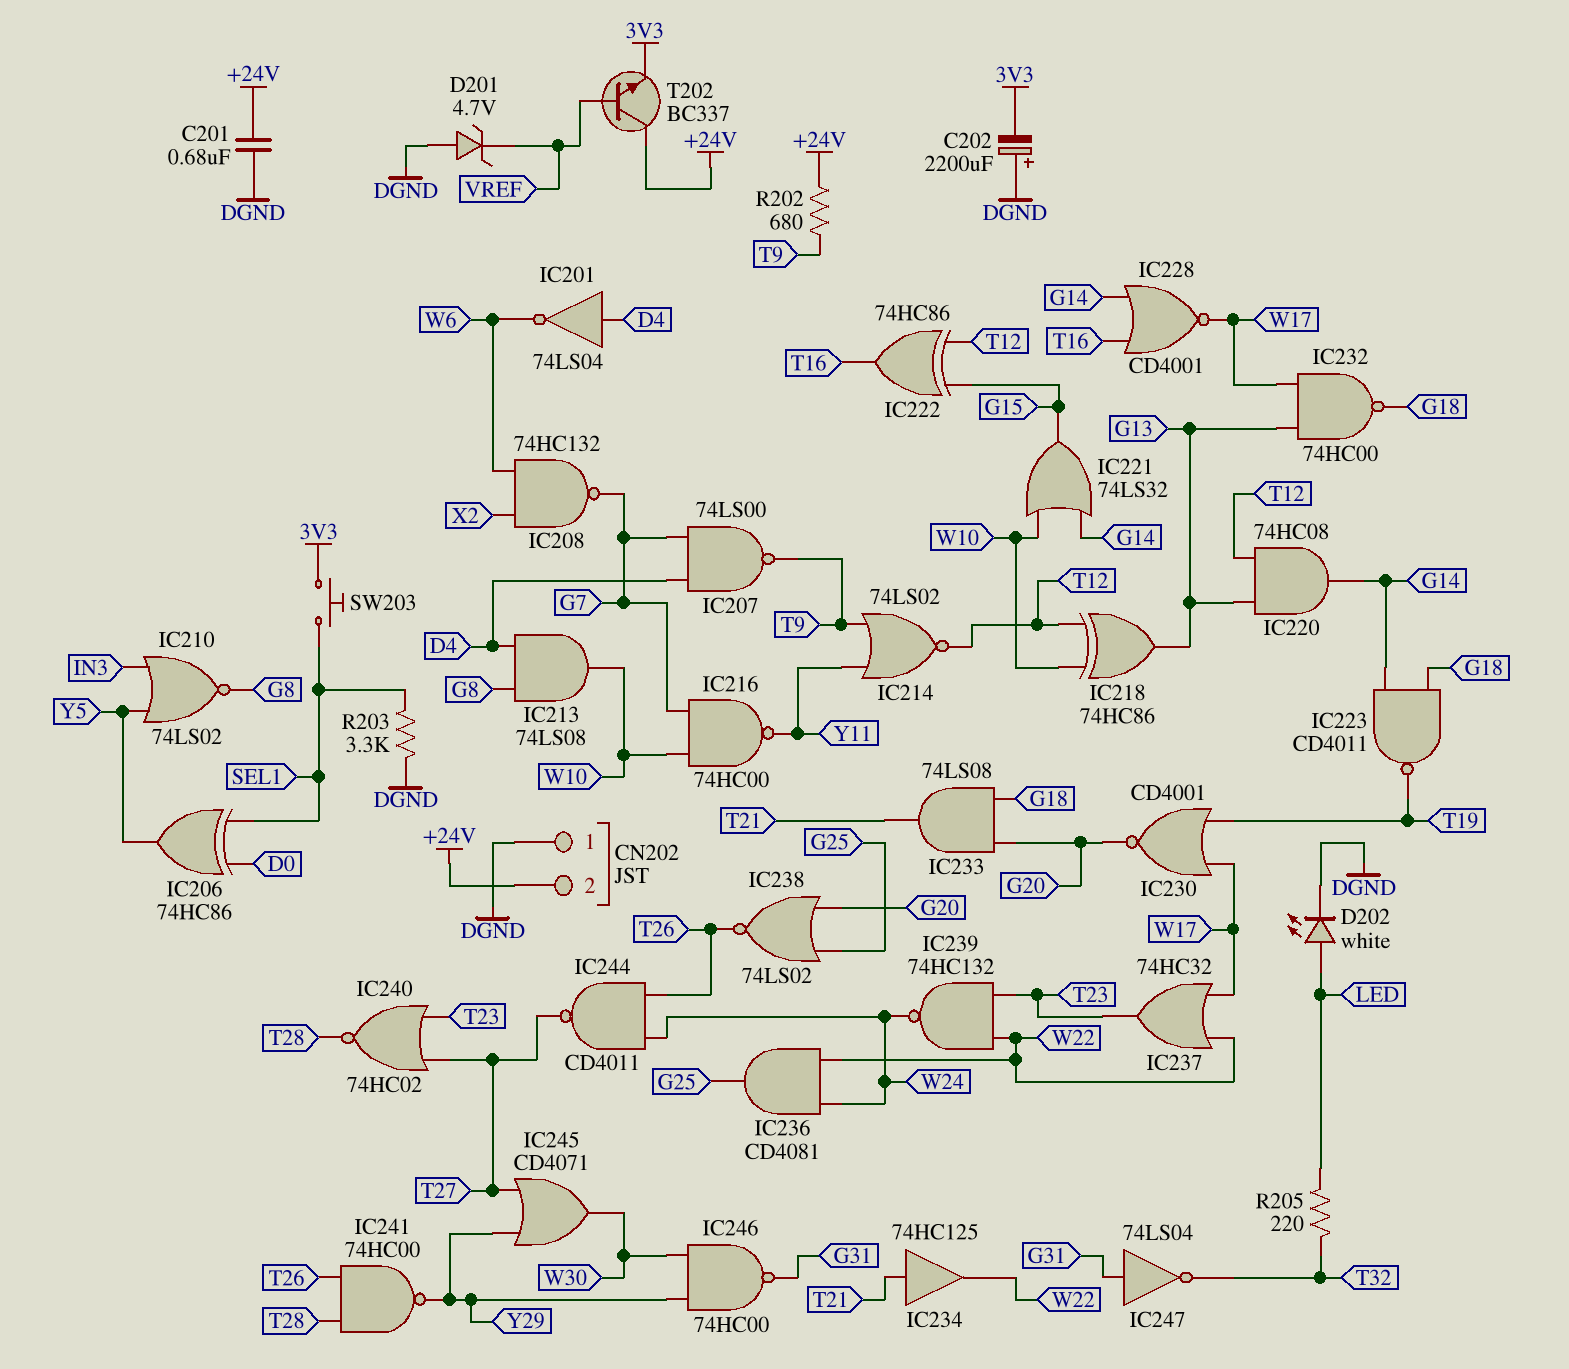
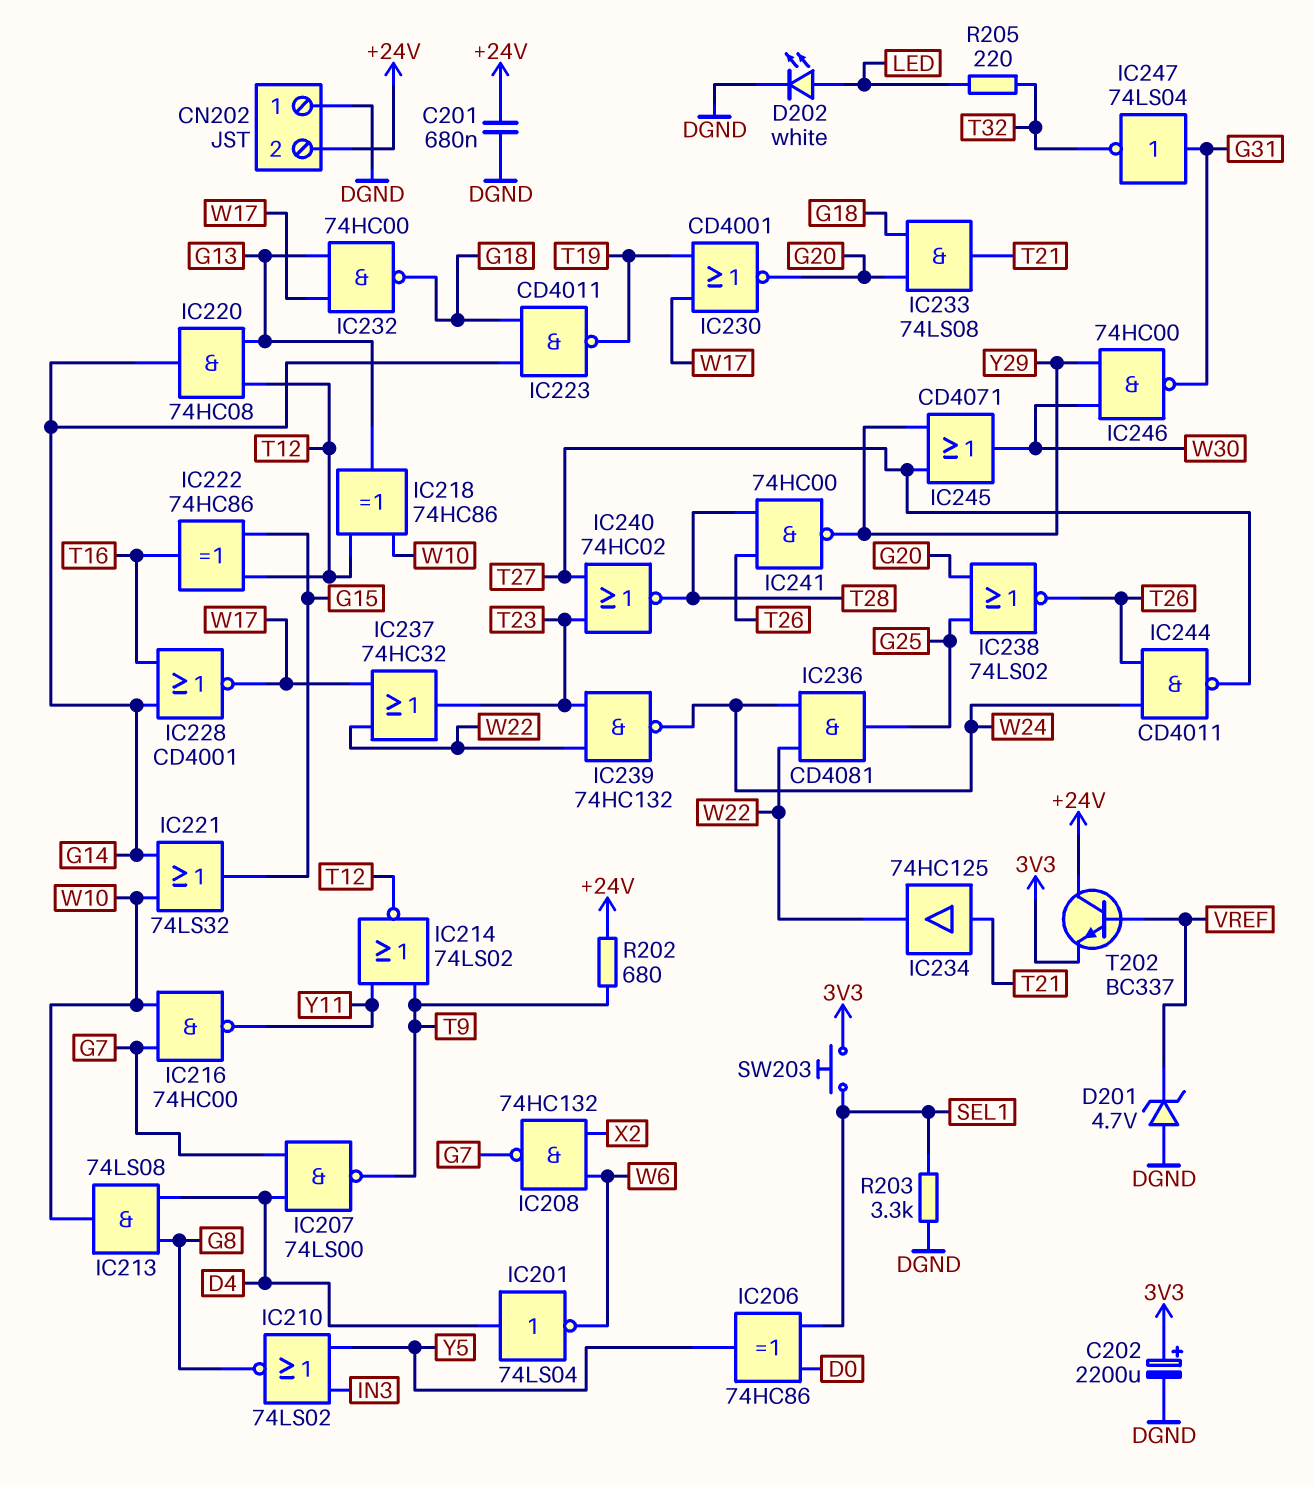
C202: 2200uF (plus DGND, minus 3V3) -> 2200uF (plus 3V3, minus DGND)

